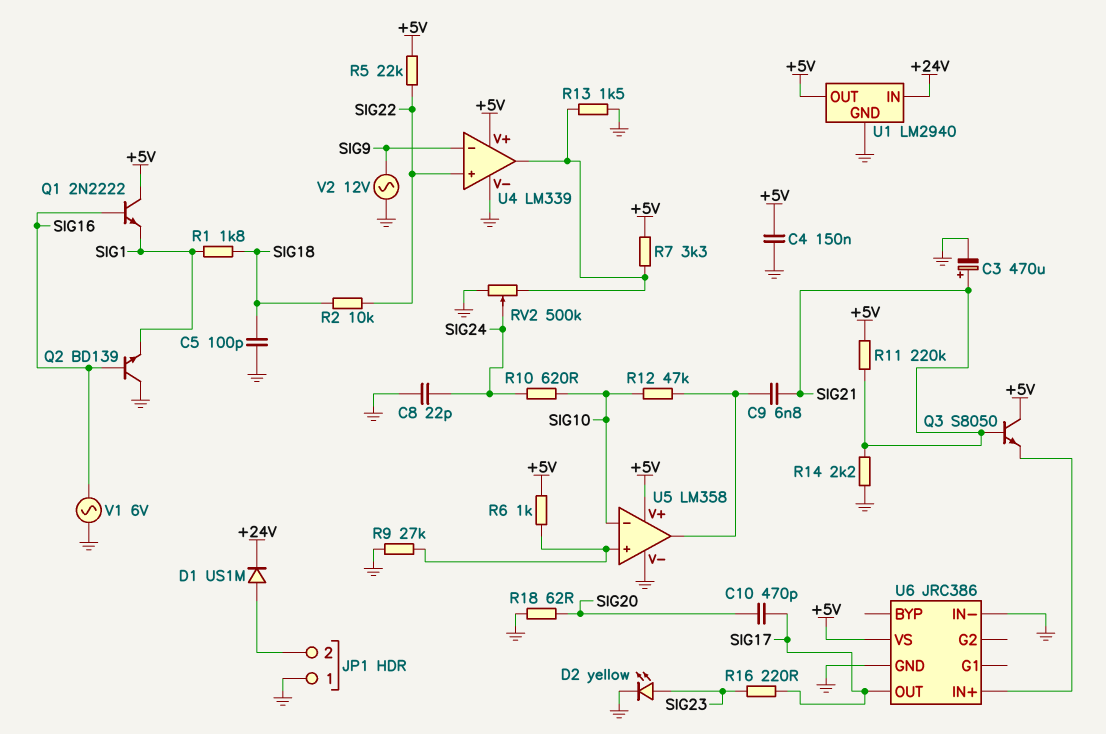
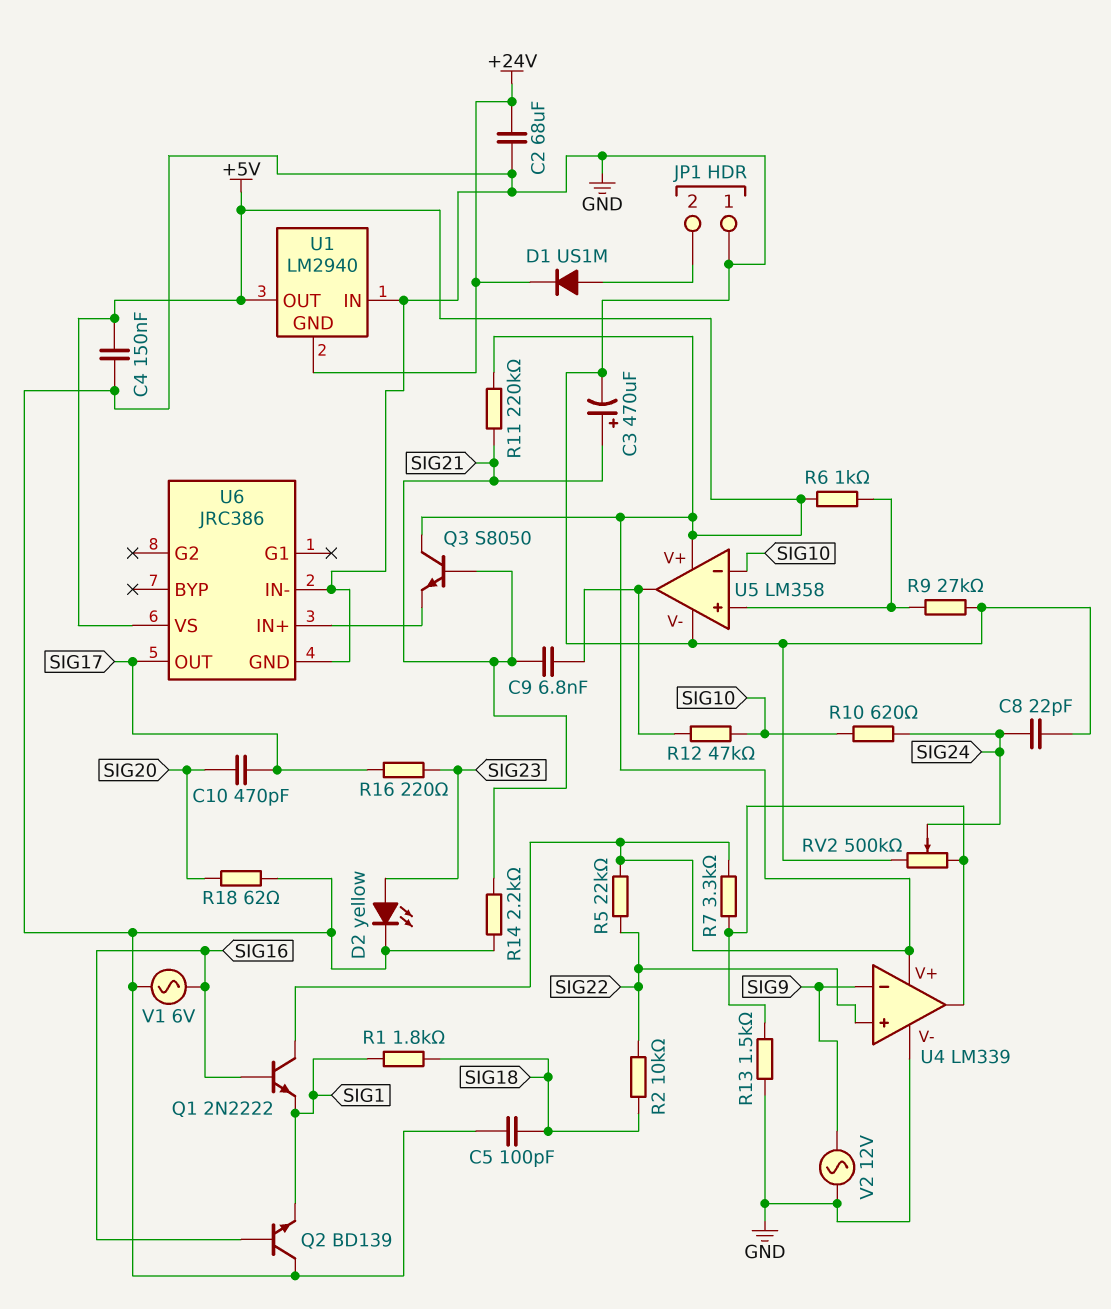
C2: none -> 68uF (+24V, GND)
U1 pin GND: GND -> +24V
U1 pin IN: +24V -> GND

